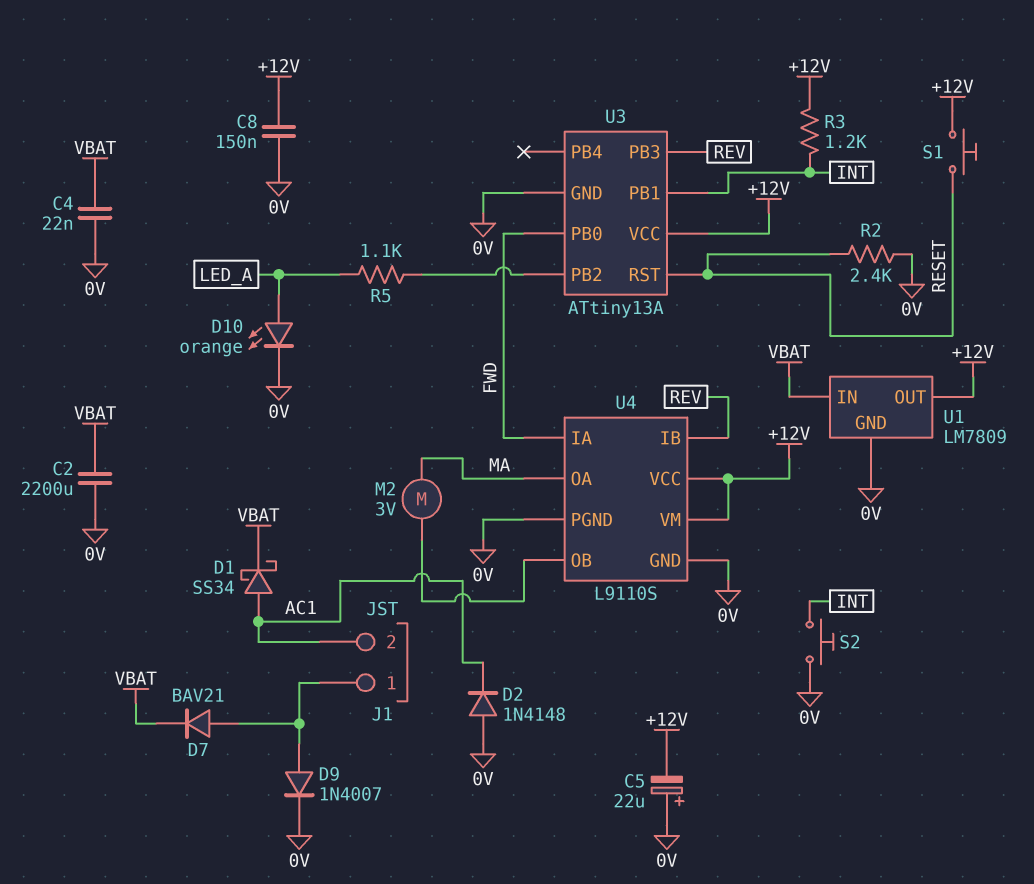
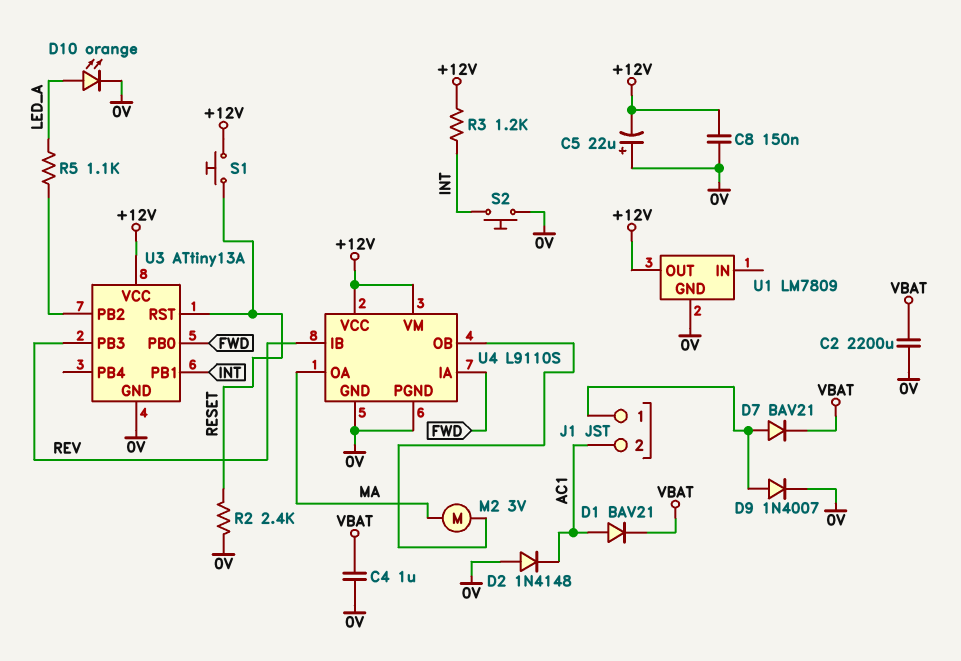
C4: 22nF (0V, VBAT) -> 1uF (0V, VBAT)
D1: schottky SS34 (A AC1, K VBAT) -> diode BAV21 (A AC1, K VBAT)
U1 pin IN: VBAT -> none

